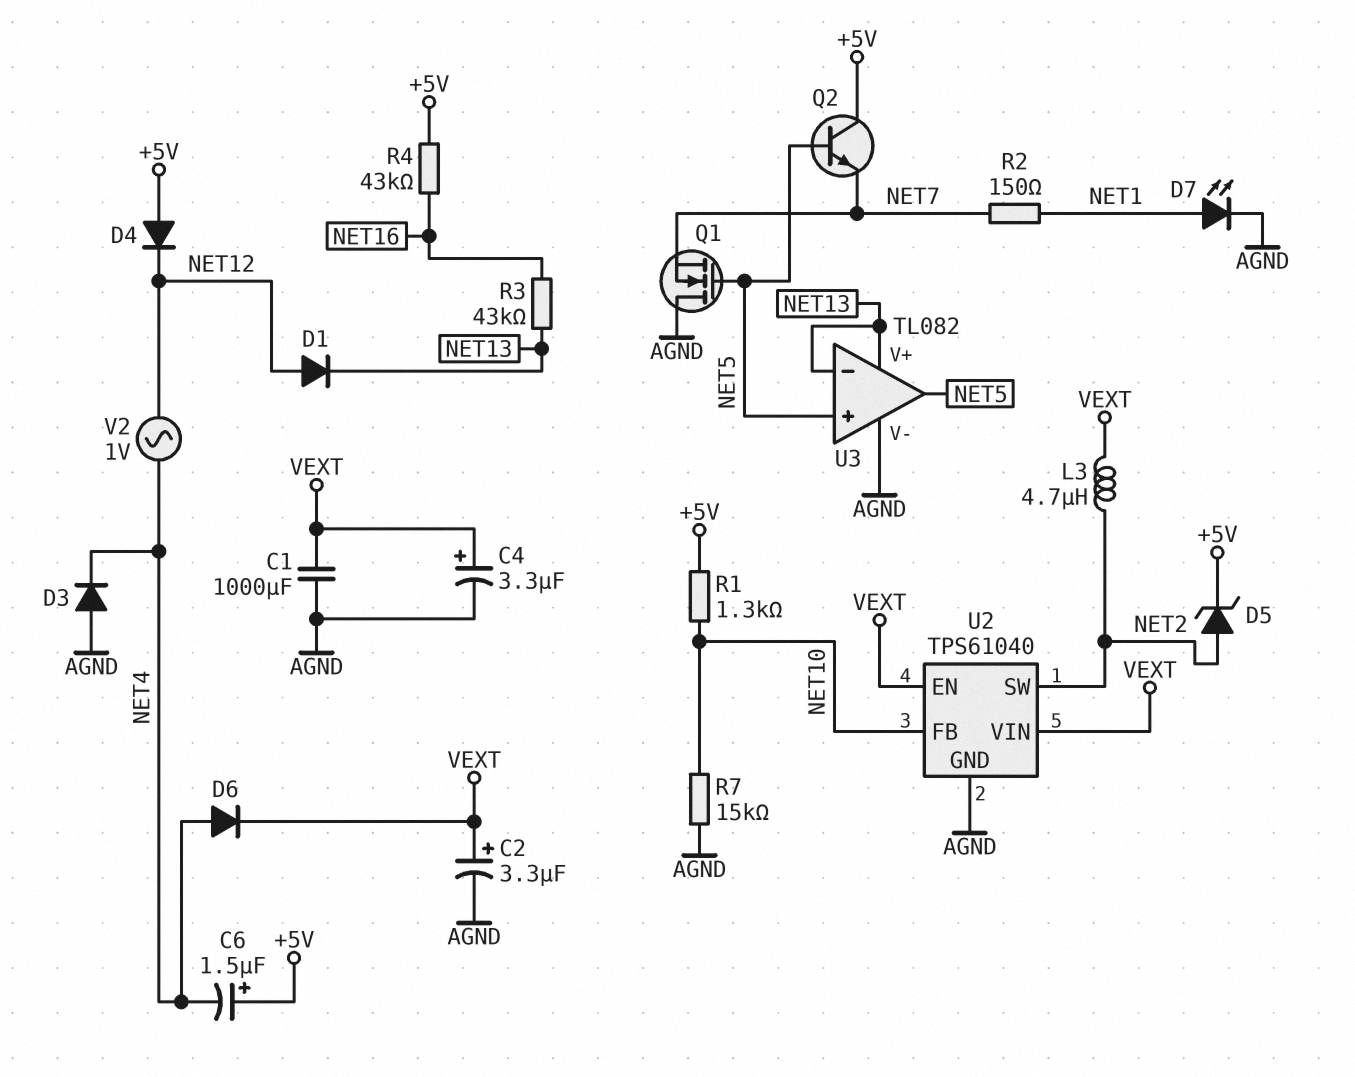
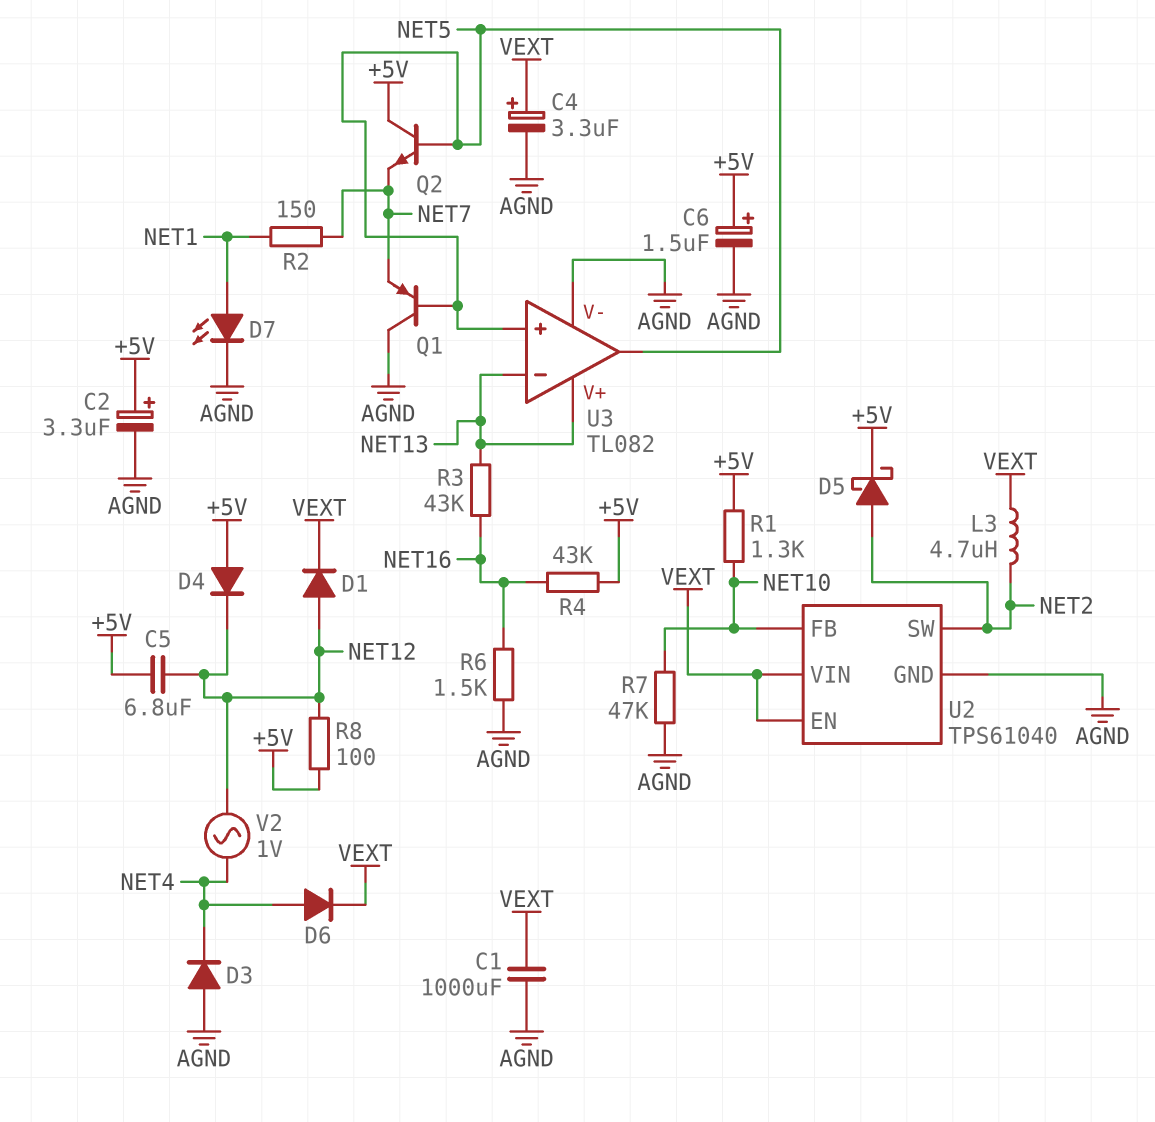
C2: 3.3uF (plus VEXT, minus AGND) -> 3.3uF (plus +5V, minus AGND)
C5: none -> 6.8uF (+5V, NET12)
C6: 1.5uF (plus +5V, minus NET4) -> 1.5uF (plus +5V, minus AGND)
D1: diode (A NET12, K NET13) -> diode (A NET12, K VEXT)
D5: zener (A NET2, K +5V) -> schottky (A NET2, K +5V)
Q1: NMOS (G NET5, D AGND, S NET7) -> PNP (B NET5, C AGND, E NET7)
R6: none -> 1.5k (AGND, NET16)
R7: 15k (AGND, NET10) -> 47k (AGND, NET10)
R8: none -> 100 (+5V, NET12)

